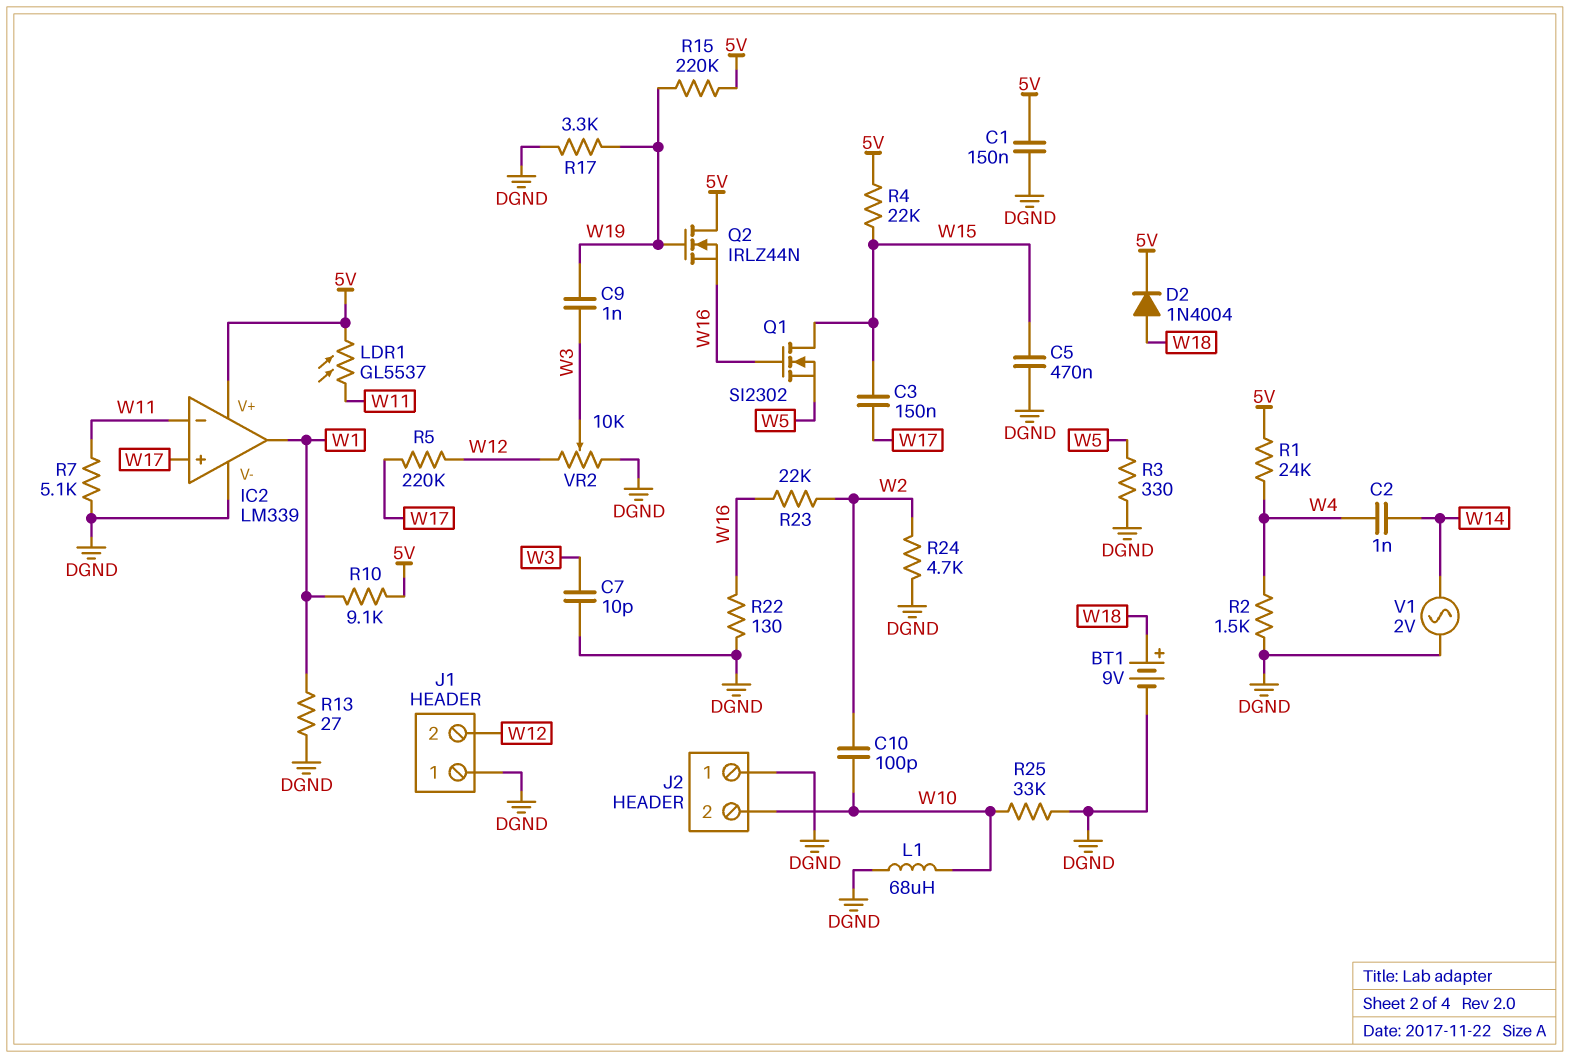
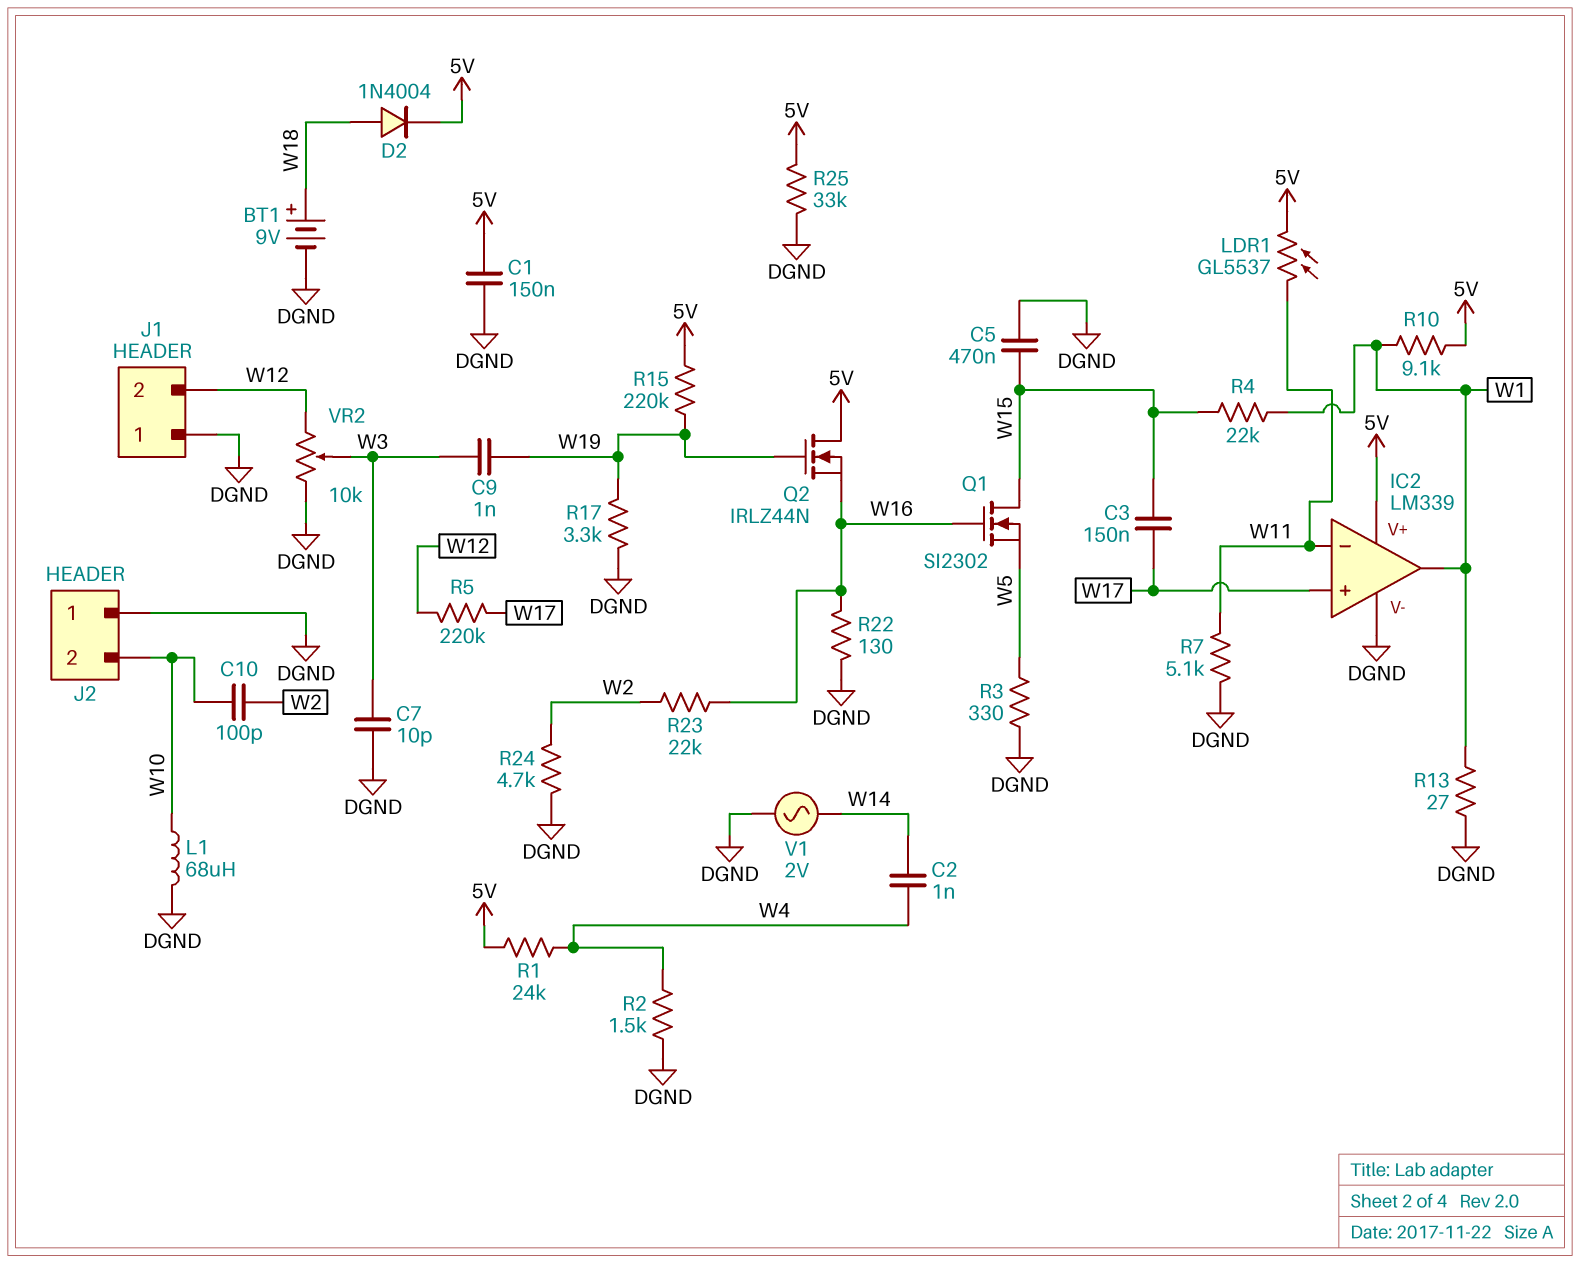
R4: 22k (5V, W15) -> 22k (W1, W15)
R25: 33k (DGND, W10) -> 33k (5V, DGND)

